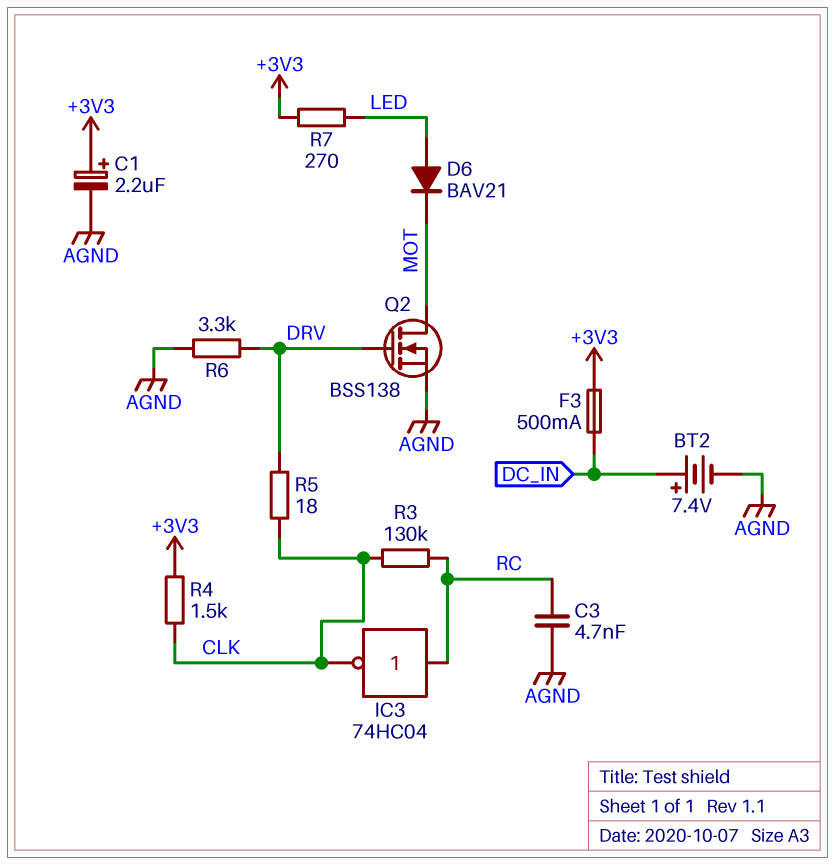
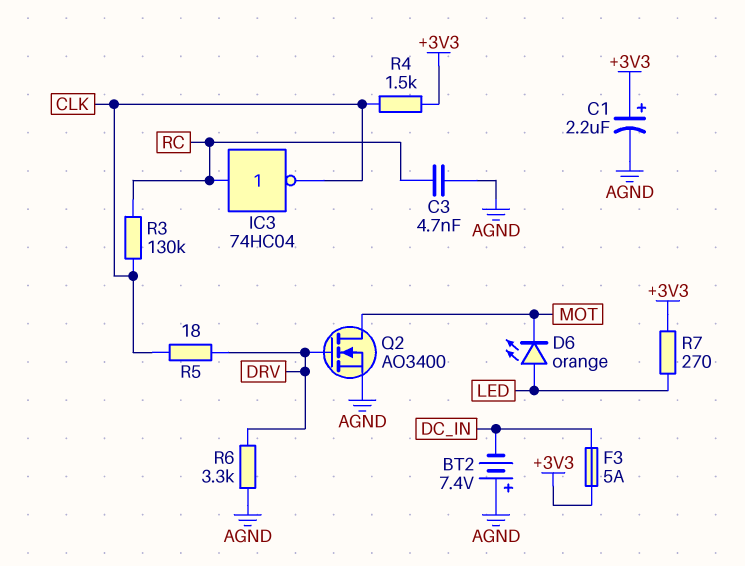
BT2: 7.4V (plus DC_IN, minus AGND) -> 7.4V (plus AGND, minus DC_IN)
D6: diode BAV21 (A LED, K MOT) -> LED orange (A LED, K MOT)
F3: 500mA (+3V3, DC_IN) -> 5A (+3V3, DC_IN)
Q2: NMOS BSS138 (G DRV, D MOT, S AGND) -> NMOS AO3400 (G DRV, D MOT, S AGND)

